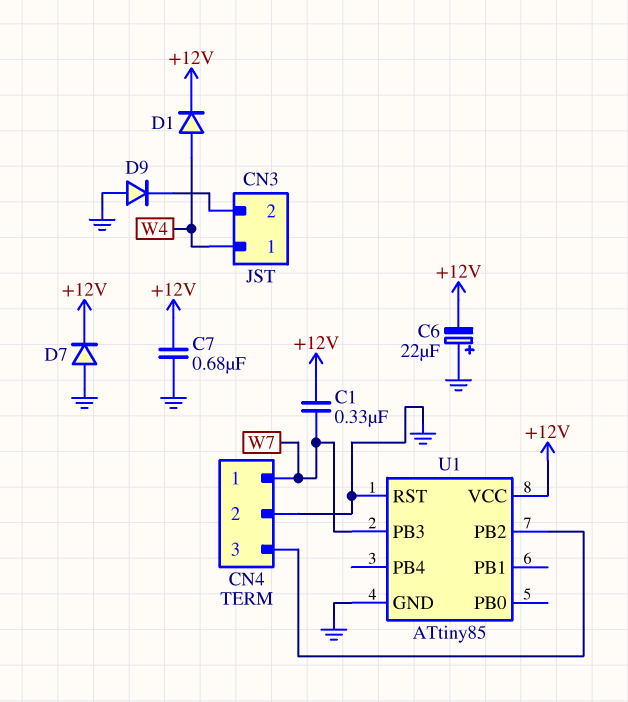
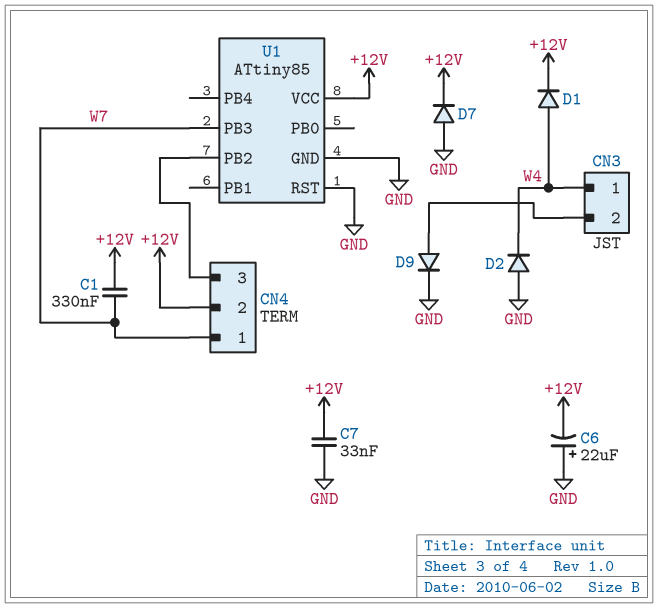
C7: 680nF (+12V, GND) -> 33nF (+12V, GND)
CN4 pin 2: GND -> +12V
D2: none -> diode (A GND, K W4)
D9: diode (A GND, K CN3/2) -> diode (A CN3/2, K GND)

